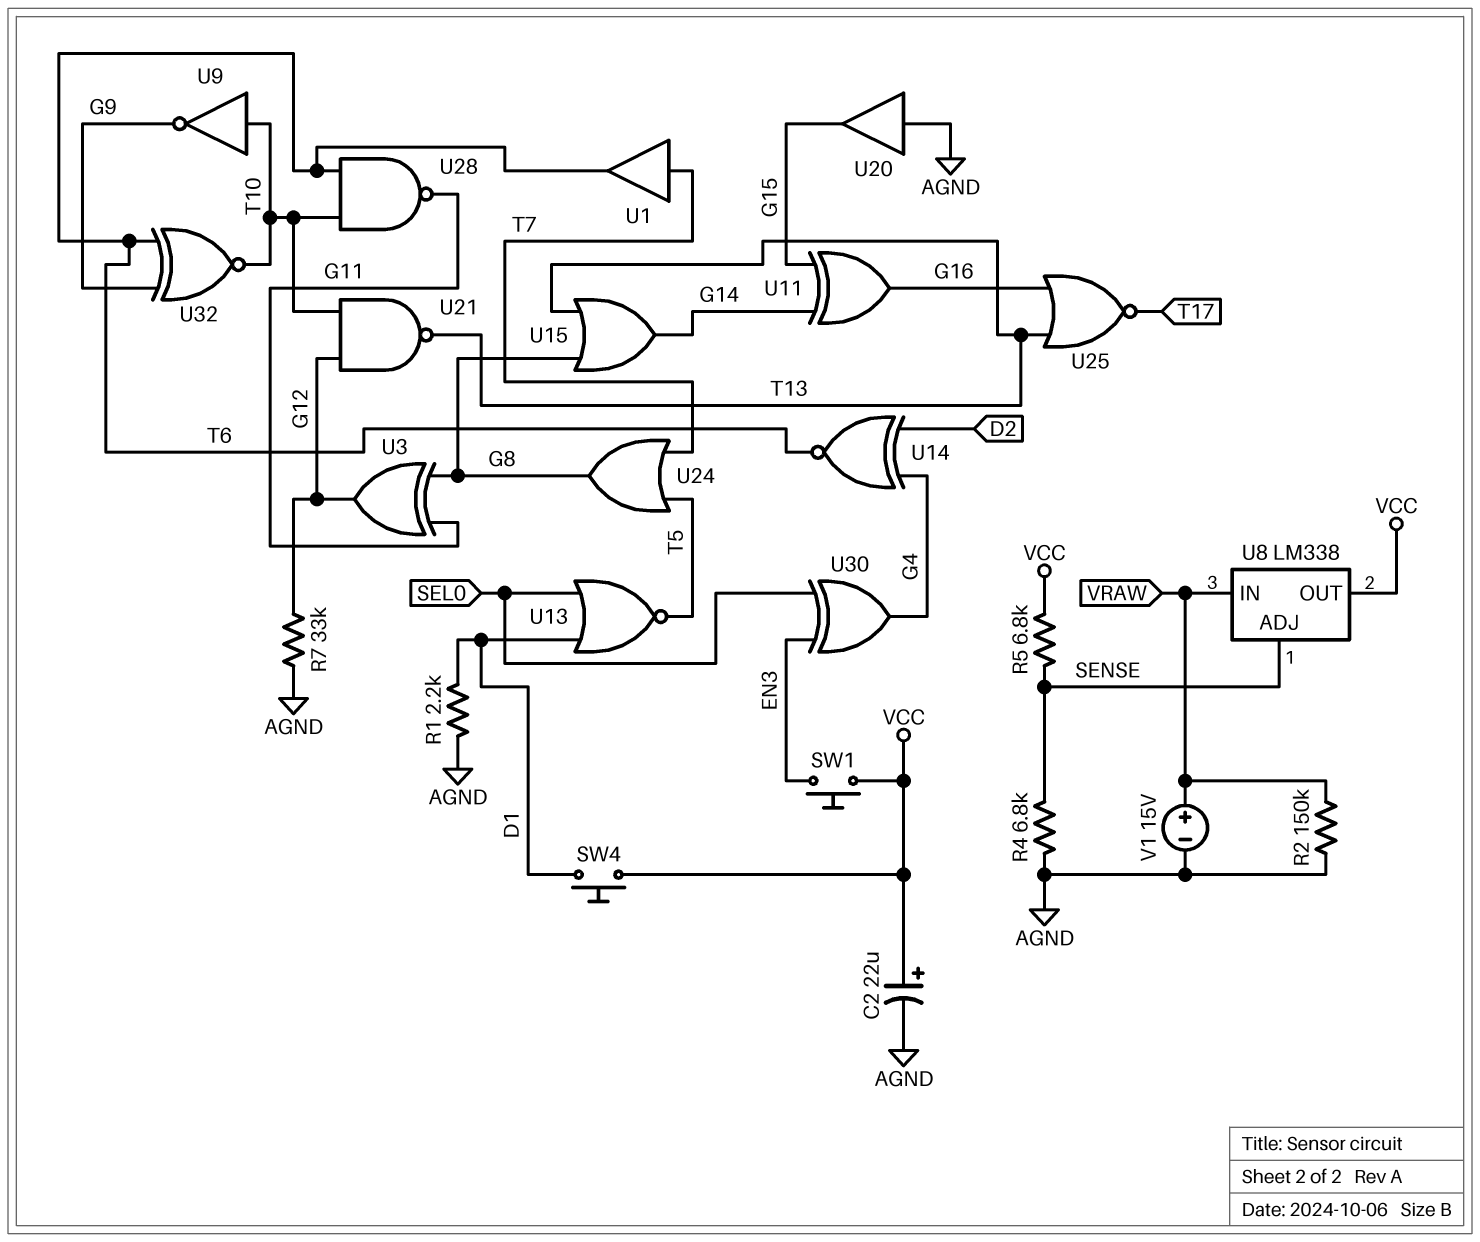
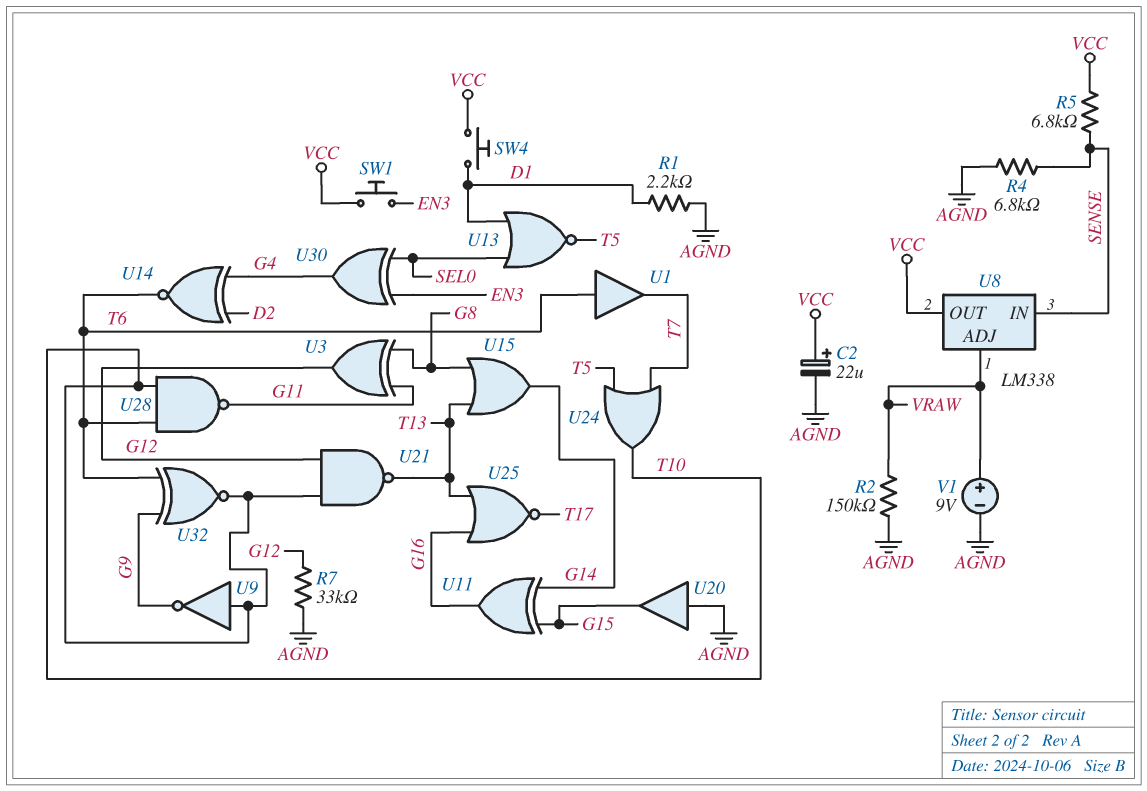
U1: buffer (in T7, out T6) -> buffer (in T6, out T7)
U8 pin ADJ: SENSE -> VRAW
U8 pin IN: VRAW -> SENSE
U24: OR (in T5, in T7, out G8) -> OR (in T5, in T7, out T10)
V1: 15V (plus VRAW, minus AGND) -> 9V (plus VRAW, minus AGND)

